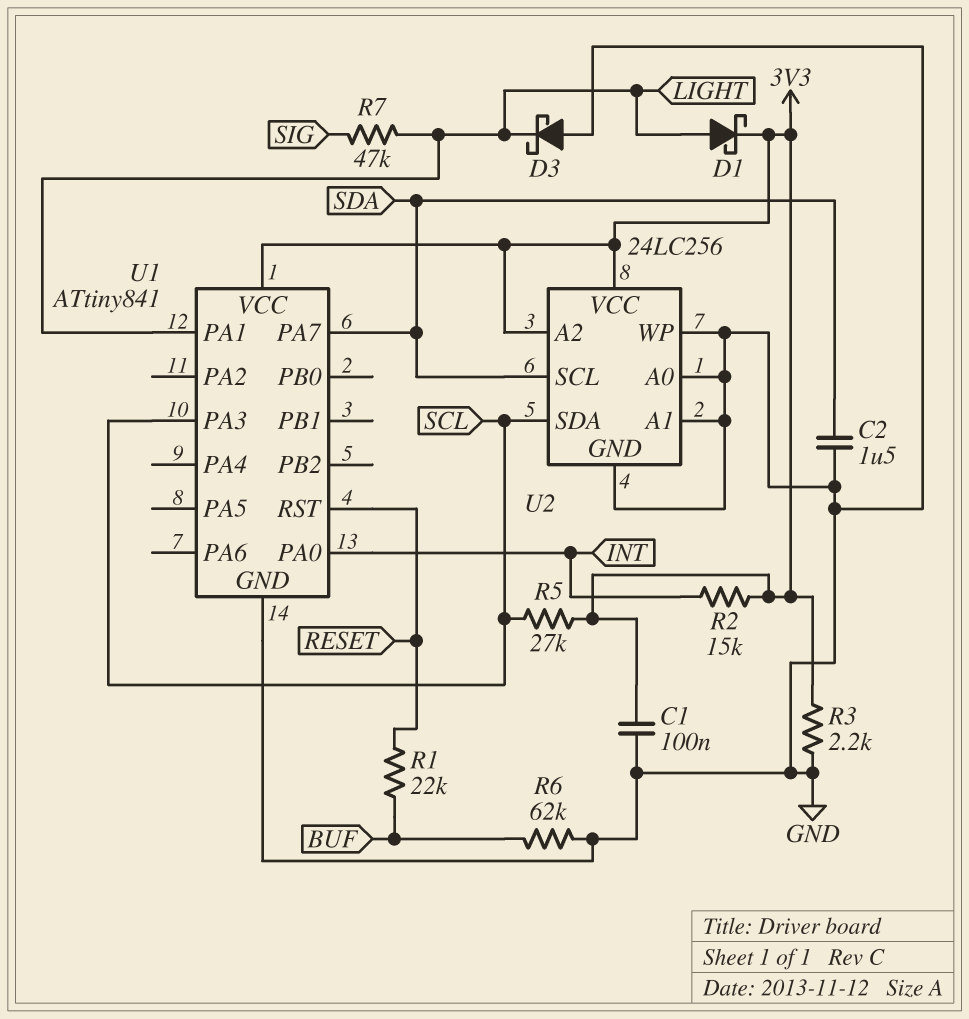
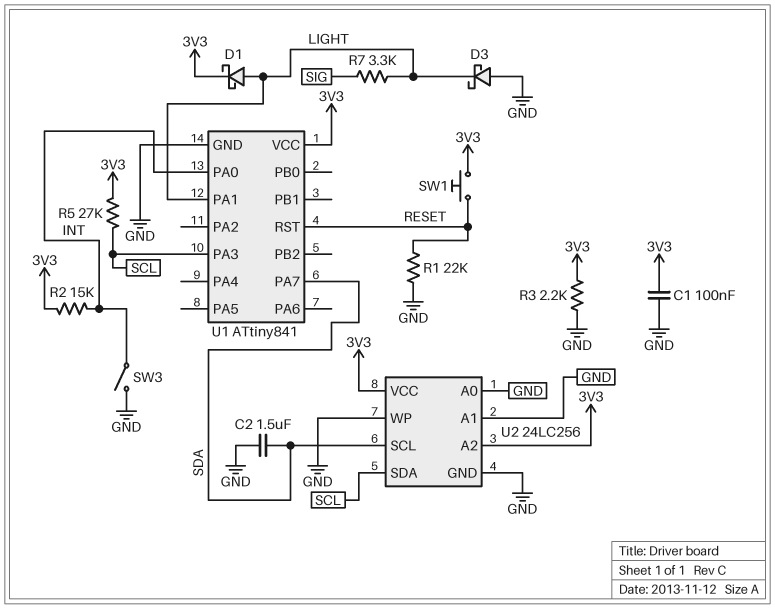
R1: 22k (BUF, RESET) -> 22k (GND, RESET)
R6: 62k (BUF, GND) -> none
R7: 47k (LIGHT, SIG) -> 3.3k (LIGHT, SIG)
SW1: none -> button (3V3, RESET)
SW3: none -> switch (GND, INT)

